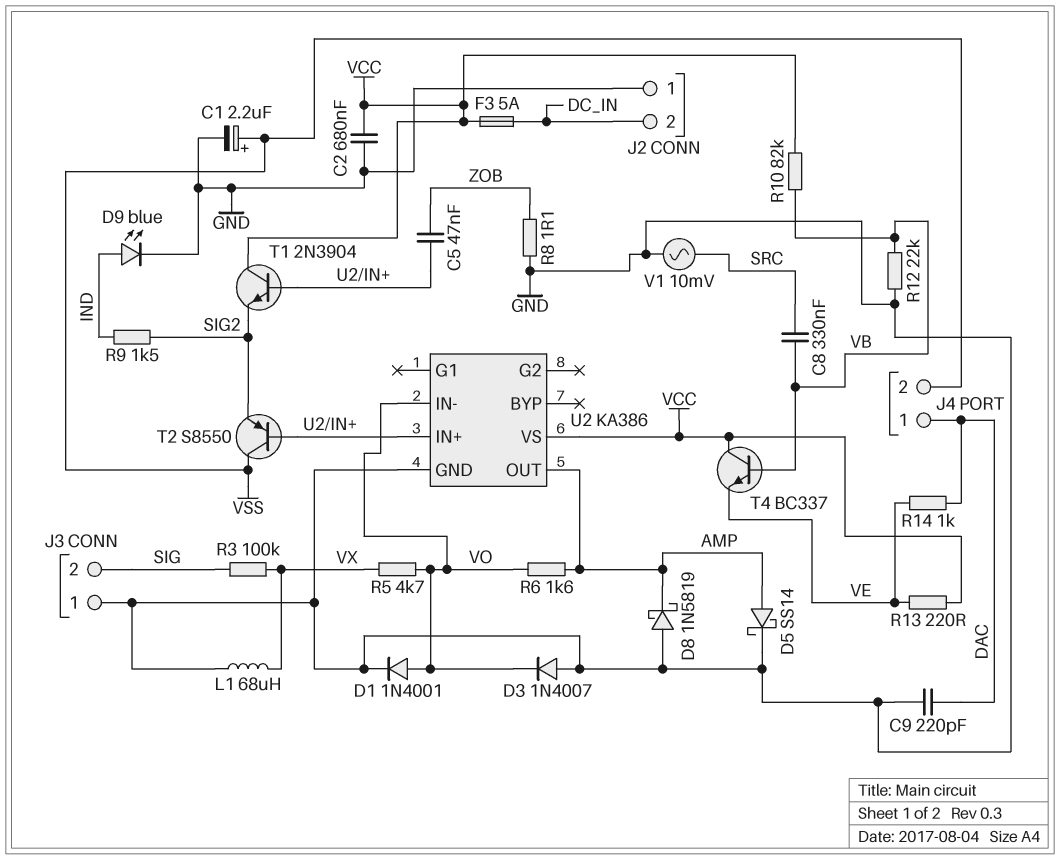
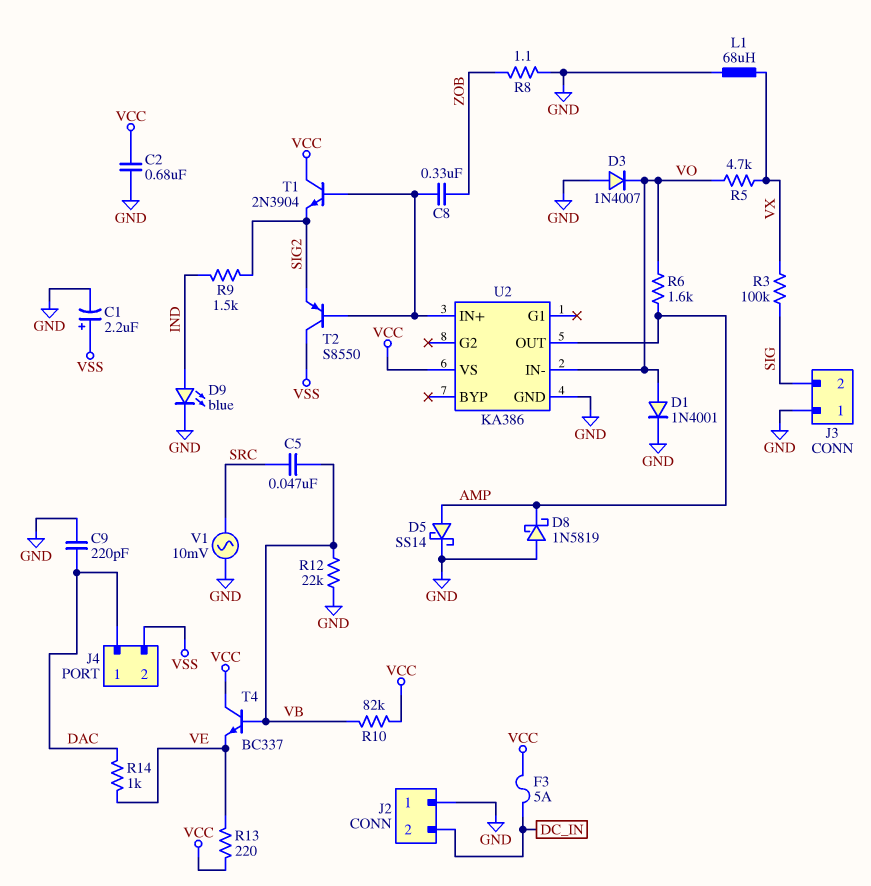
C5: 47nF (U2/IN+, ZOB) -> 47nF (SRC, VB)
C8: 330nF (SRC, VB) -> 330nF (U2/IN+, ZOB)

